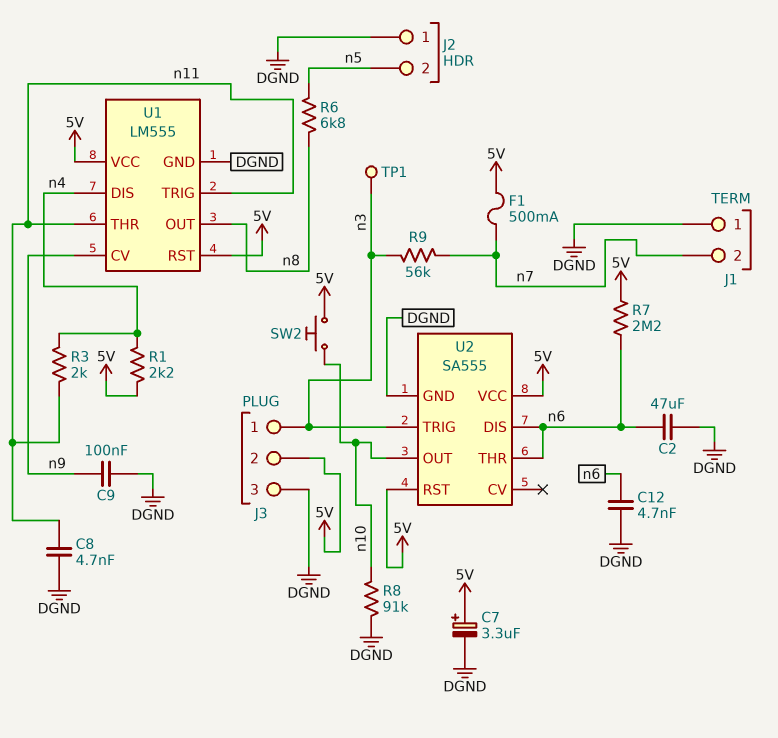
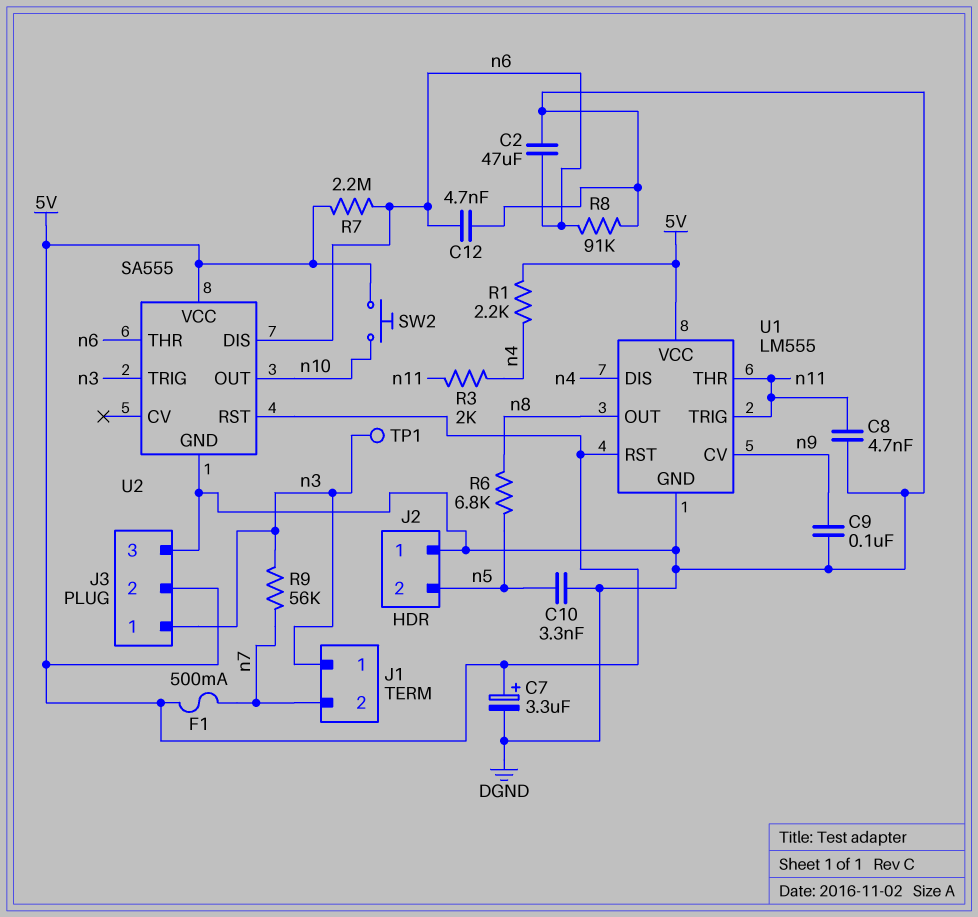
C10: none -> 3.3nF (DGND, n5)
J1 pin 1: DGND -> n3
R8: 91k (DGND, n10) -> 91k (DGND, n6)

